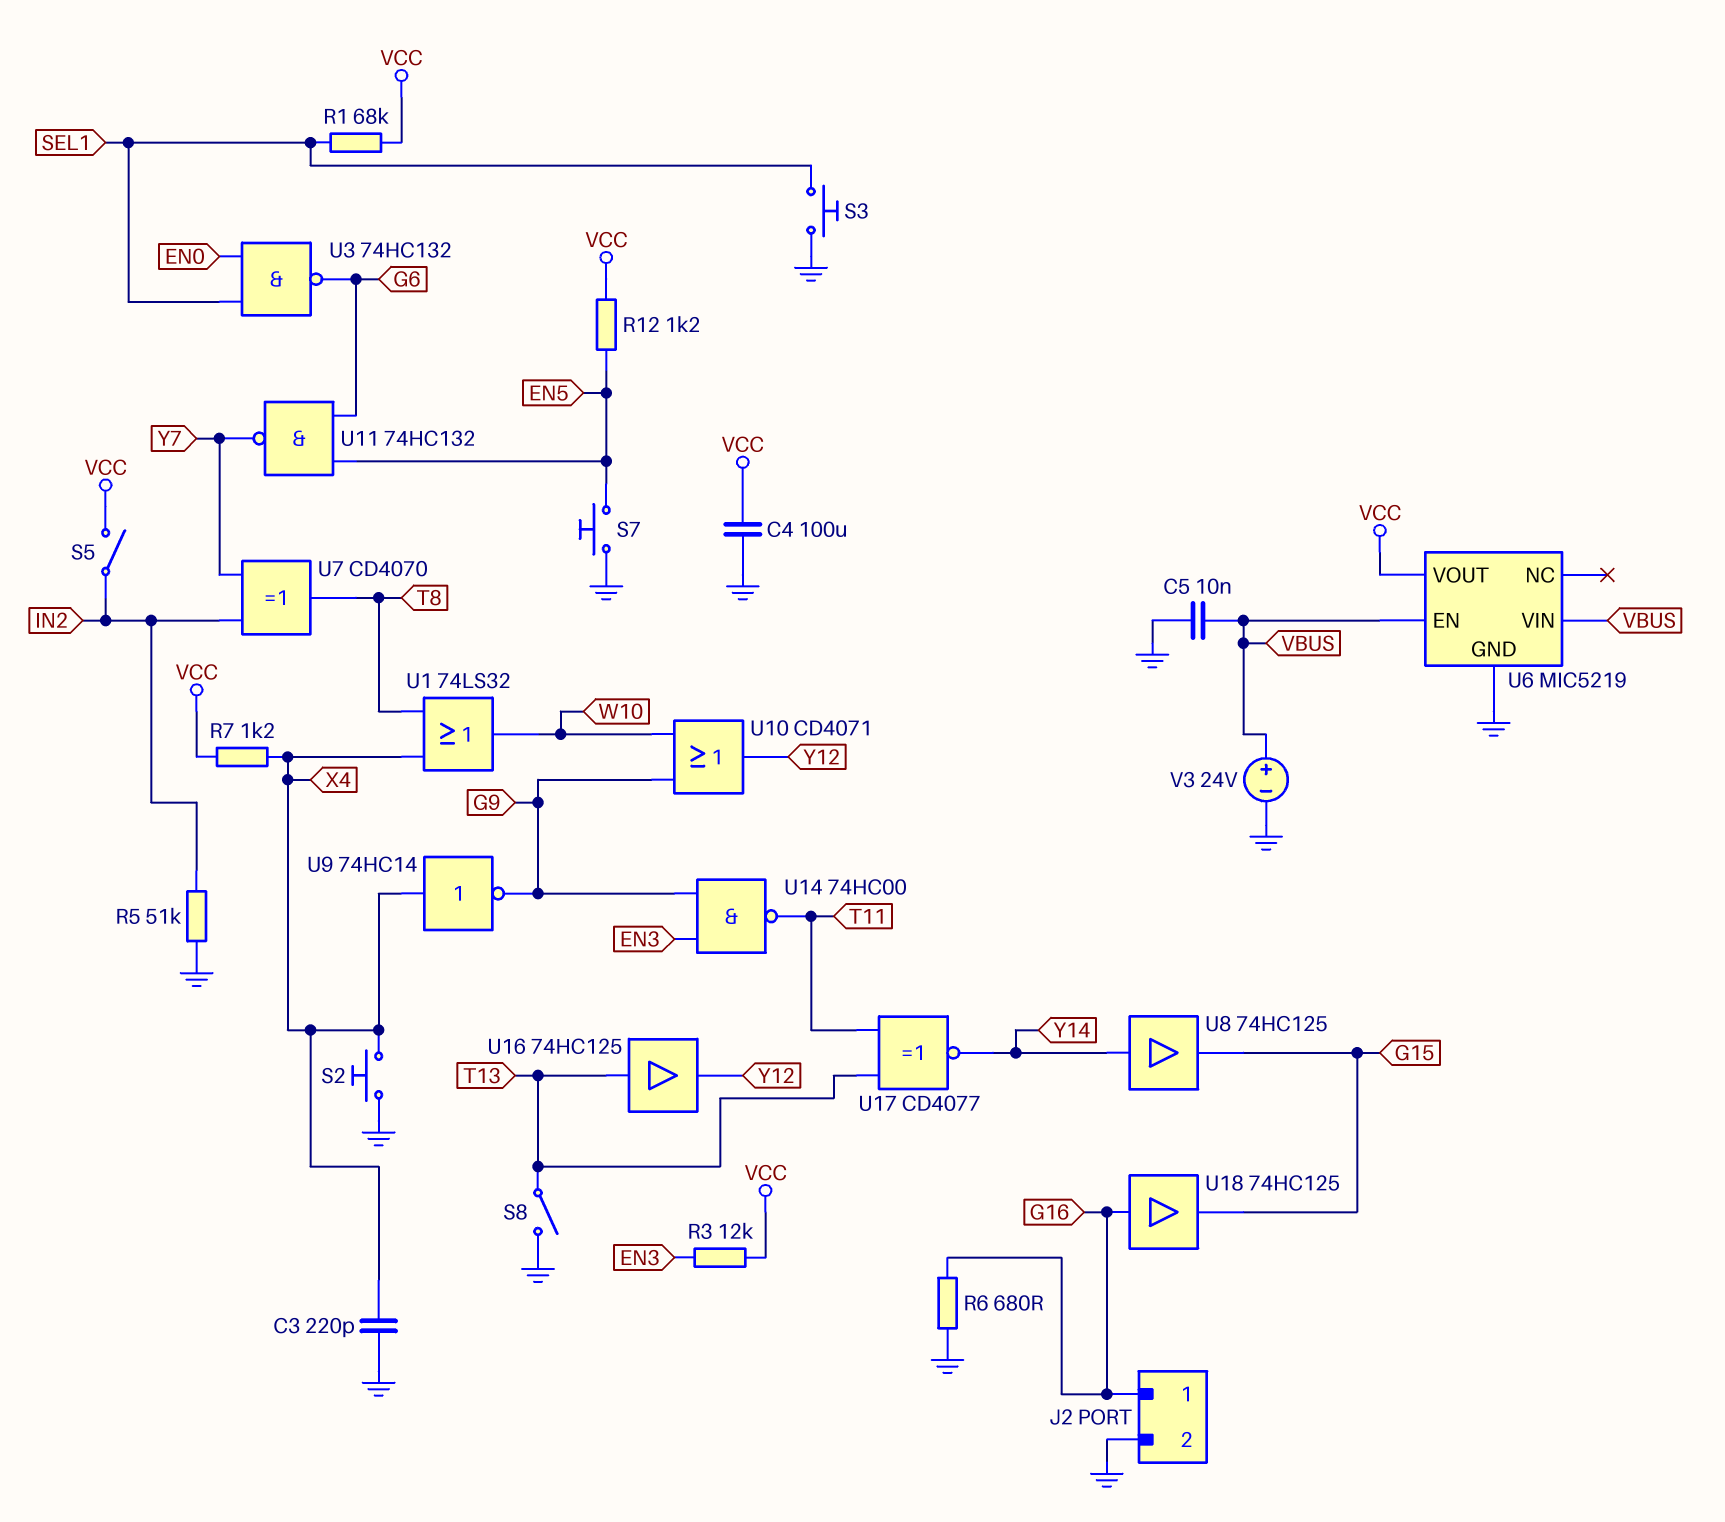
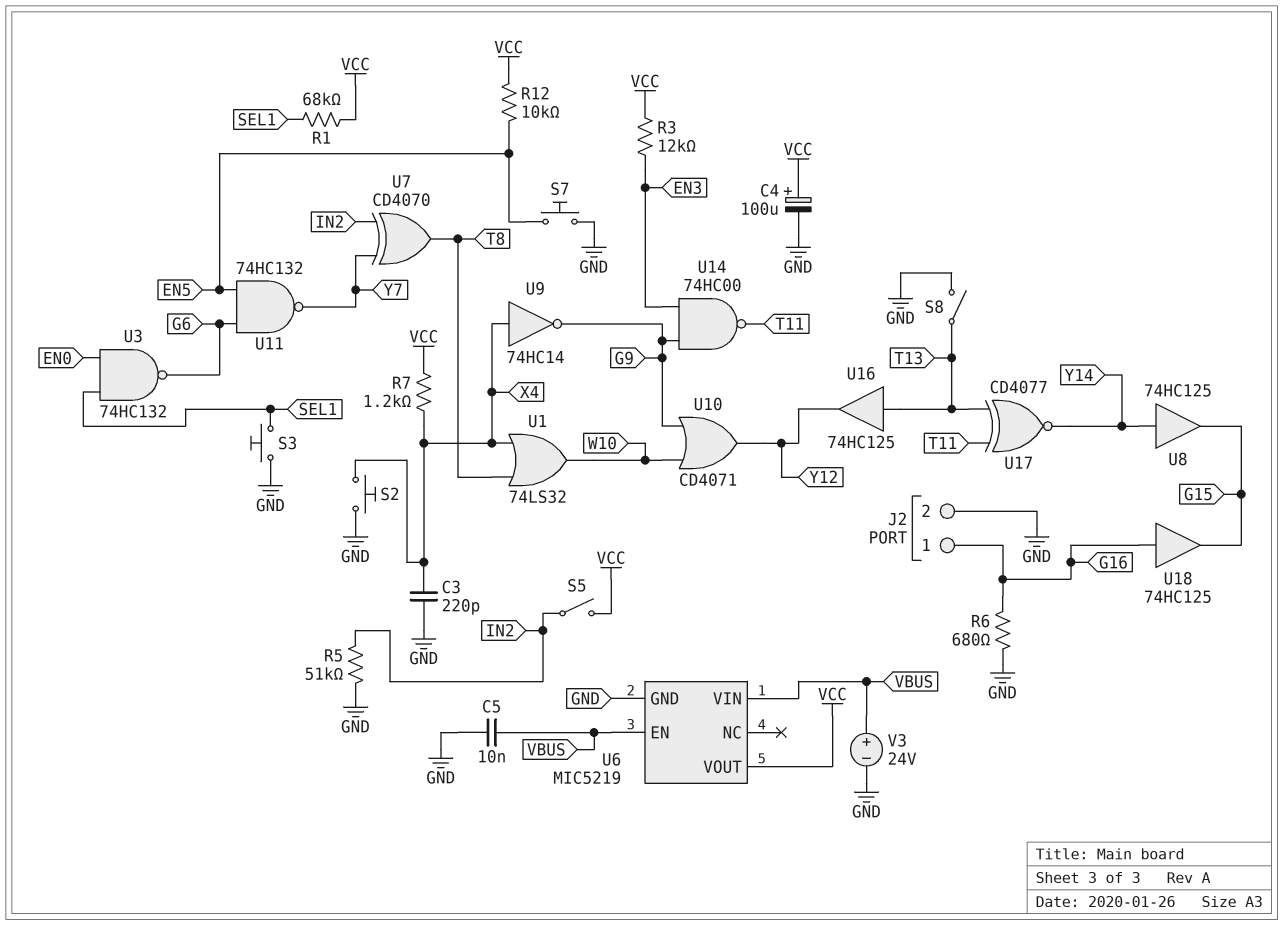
C4: 100uF (GND, VCC) -> 100uF (plus VCC, minus GND)
R12: 1.2k (EN5, VCC) -> 10k (EN5, VCC)

